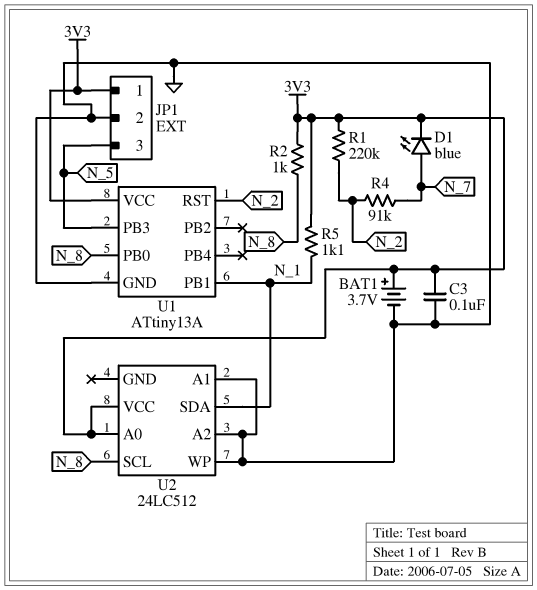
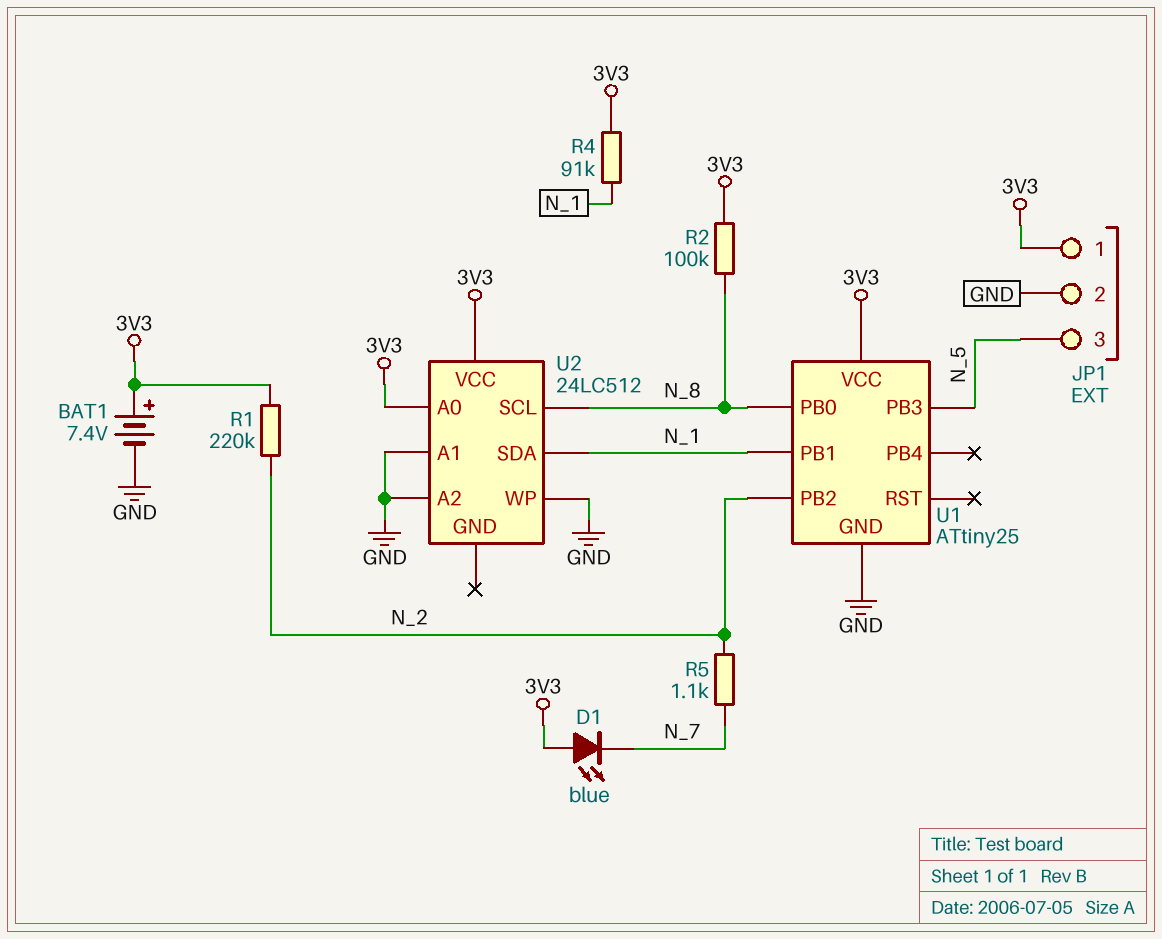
BAT1: 3.7V (plus 3V3, minus GND) -> 7.4V (plus 3V3, minus GND)
C3: 100nF (3V3, GND) -> none
D1: LED blue (A N_7, K 3V3) -> LED blue (A 3V3, K N_7)
R2: 1k (3V3, N_8) -> 100k (3V3, N_8)
R4: 91k (N_2, N_7) -> 91k (3V3, N_1)
R5: 1.1k (3V3, N_1) -> 1.1k (N_2, N_7)
U1: ATtiny13A -> ATtiny25
U1 pin PB2: none -> N_2
U1 pin RST: N_2 -> none

